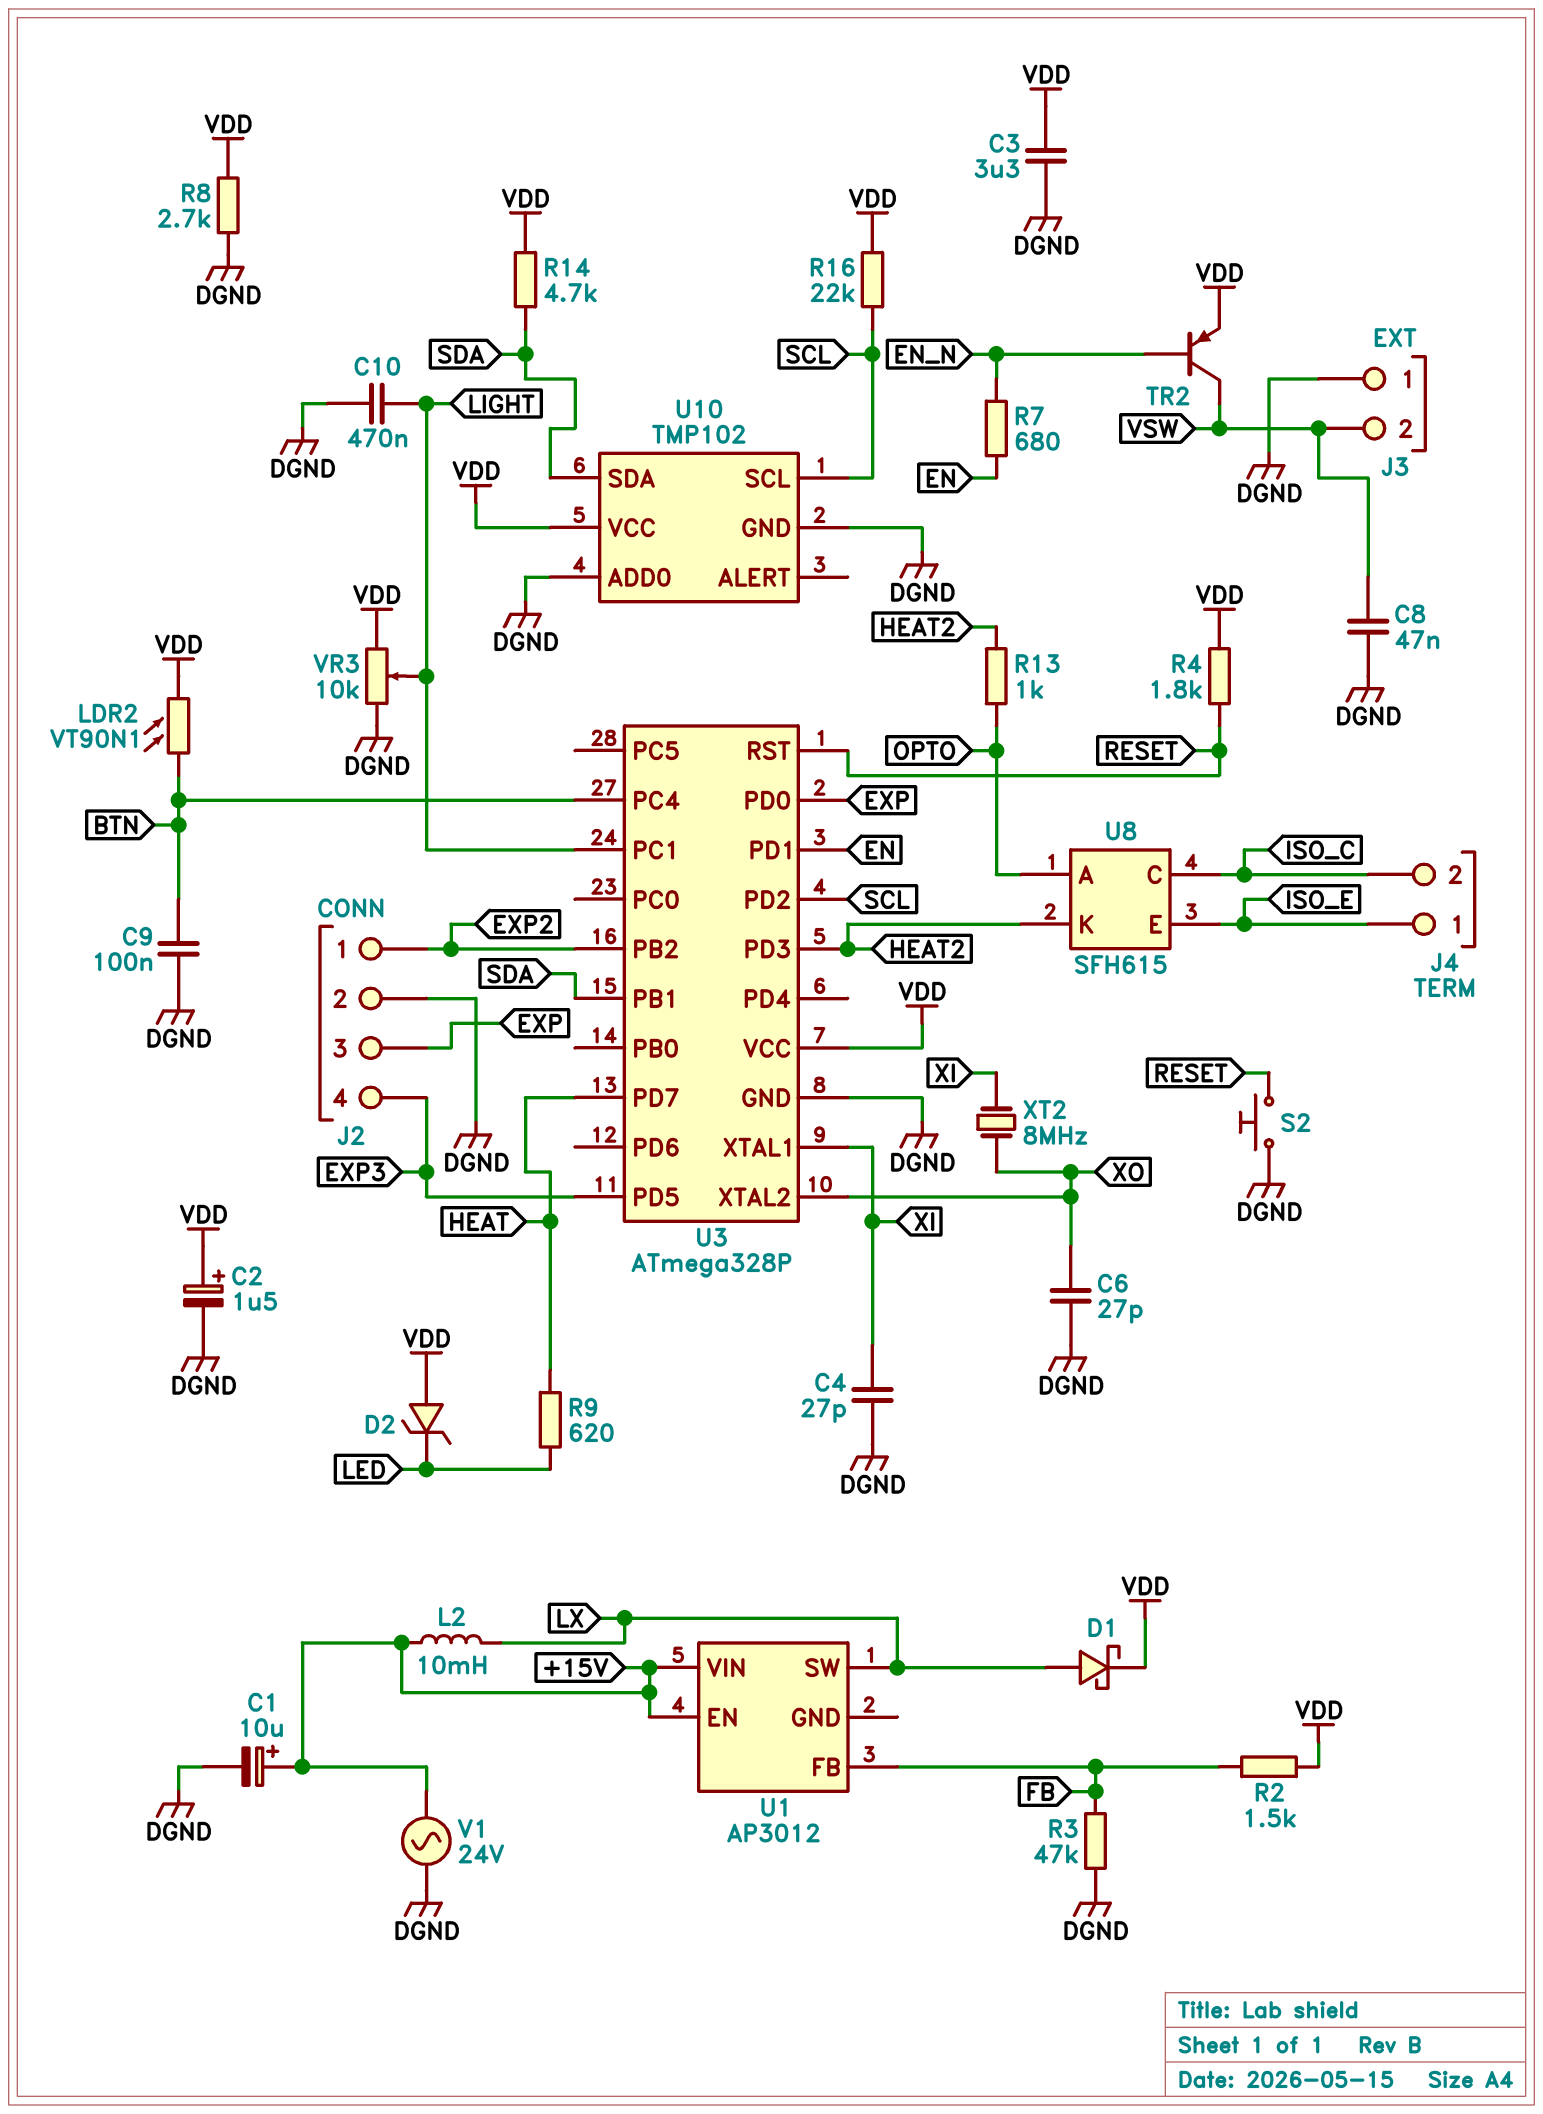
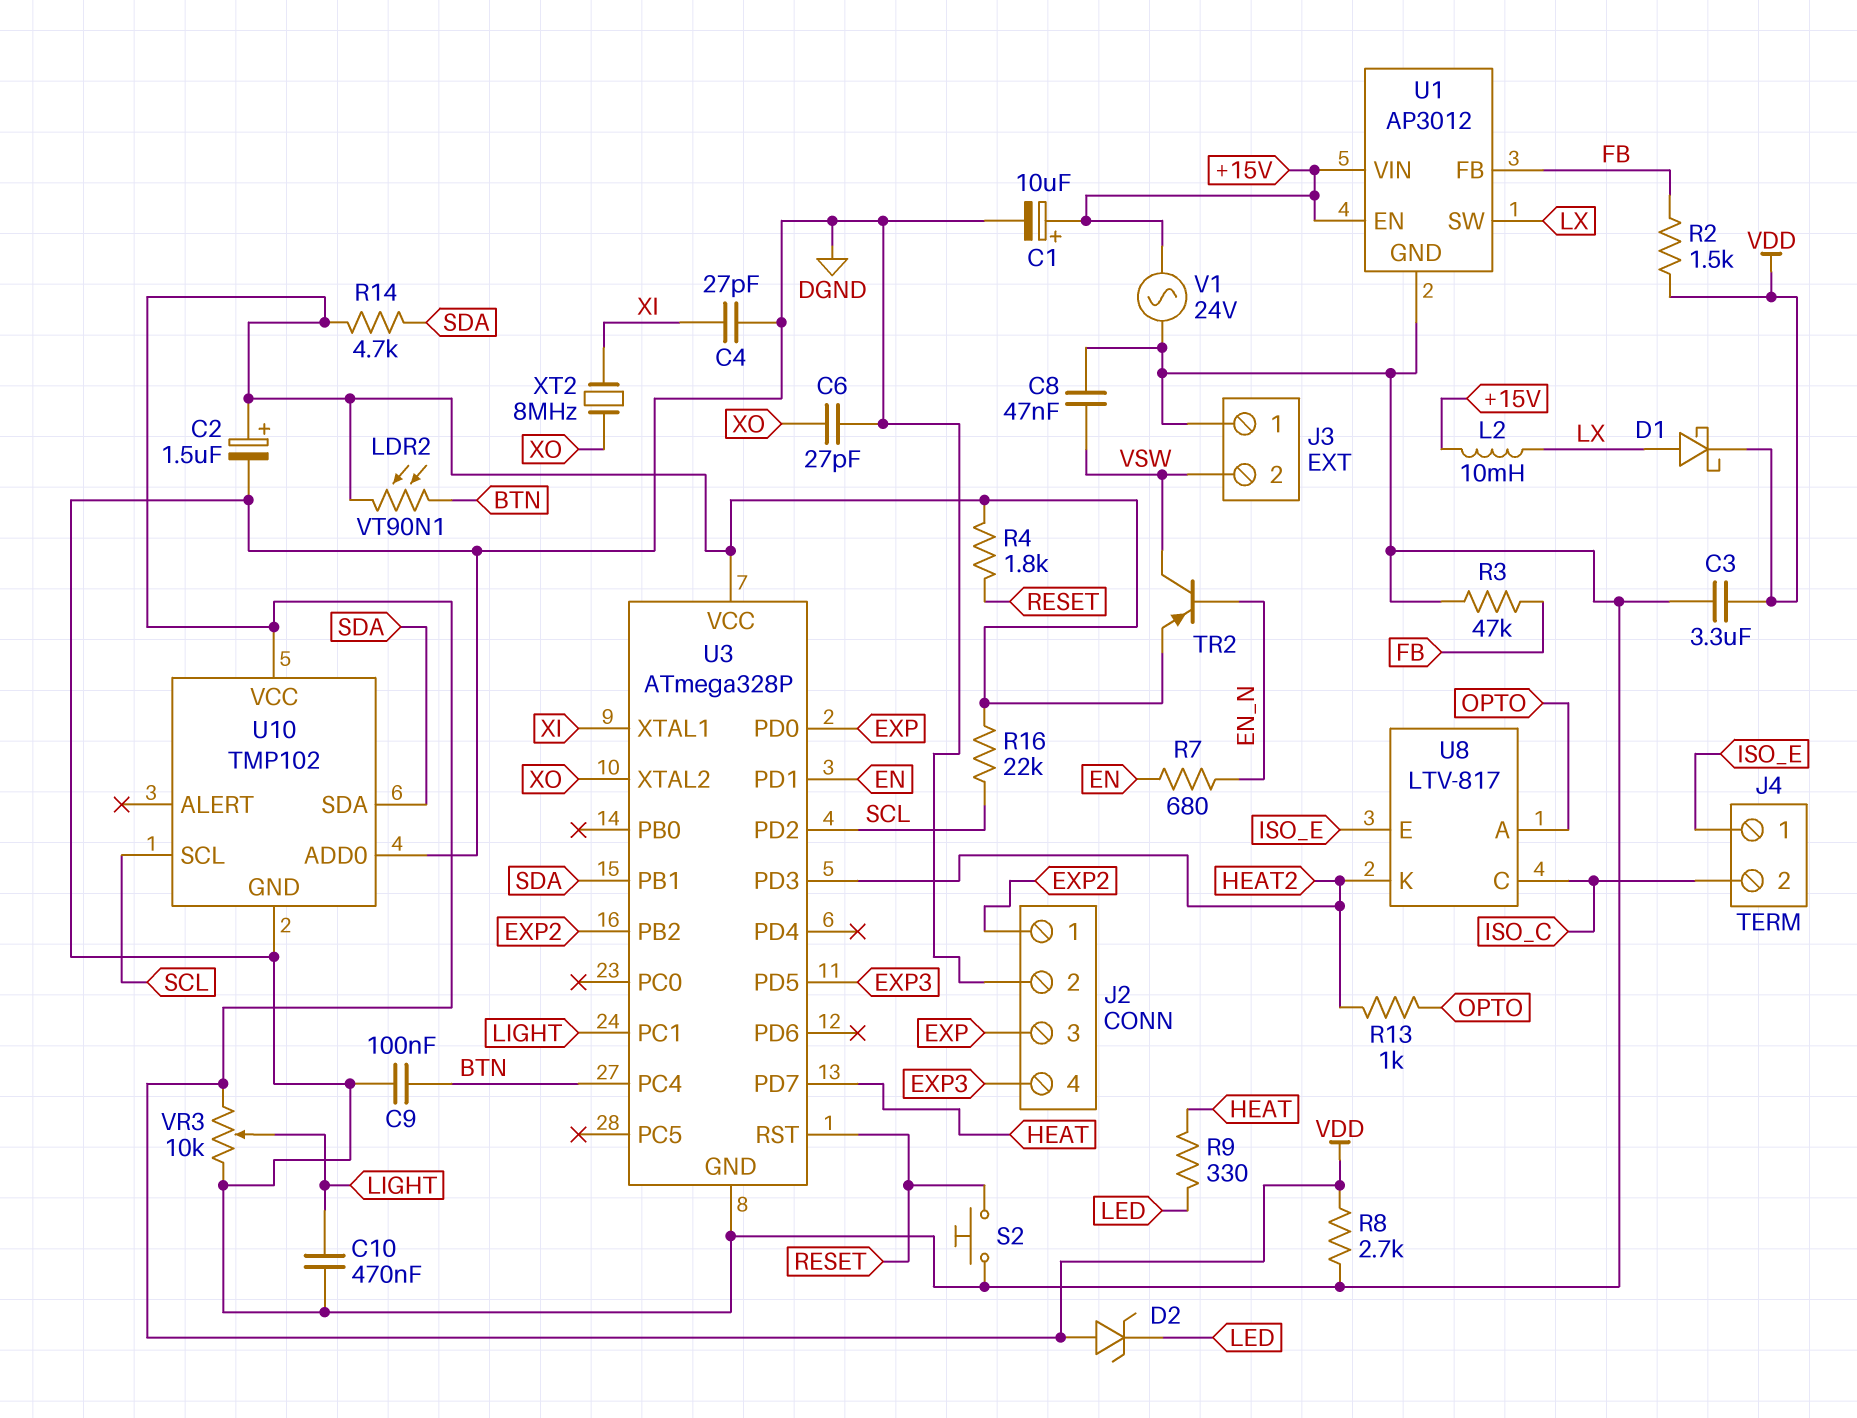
R9: 620 (HEAT, LED) -> 330 (HEAT, LED)
U1 pin GND: none -> DGND
U8: SFH615 -> LTV-817

